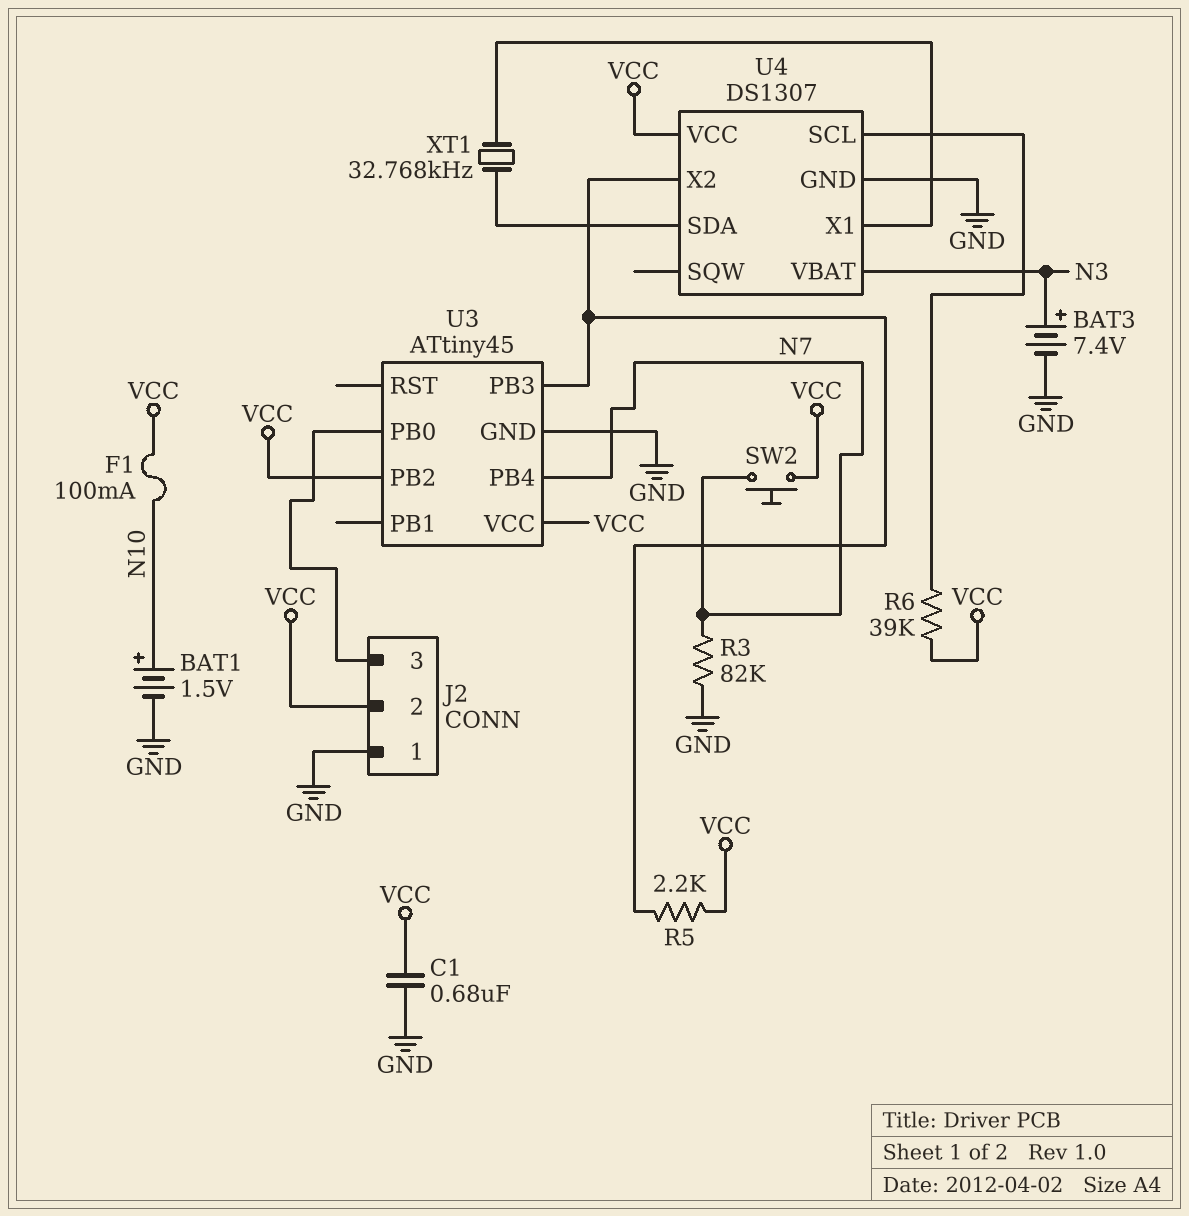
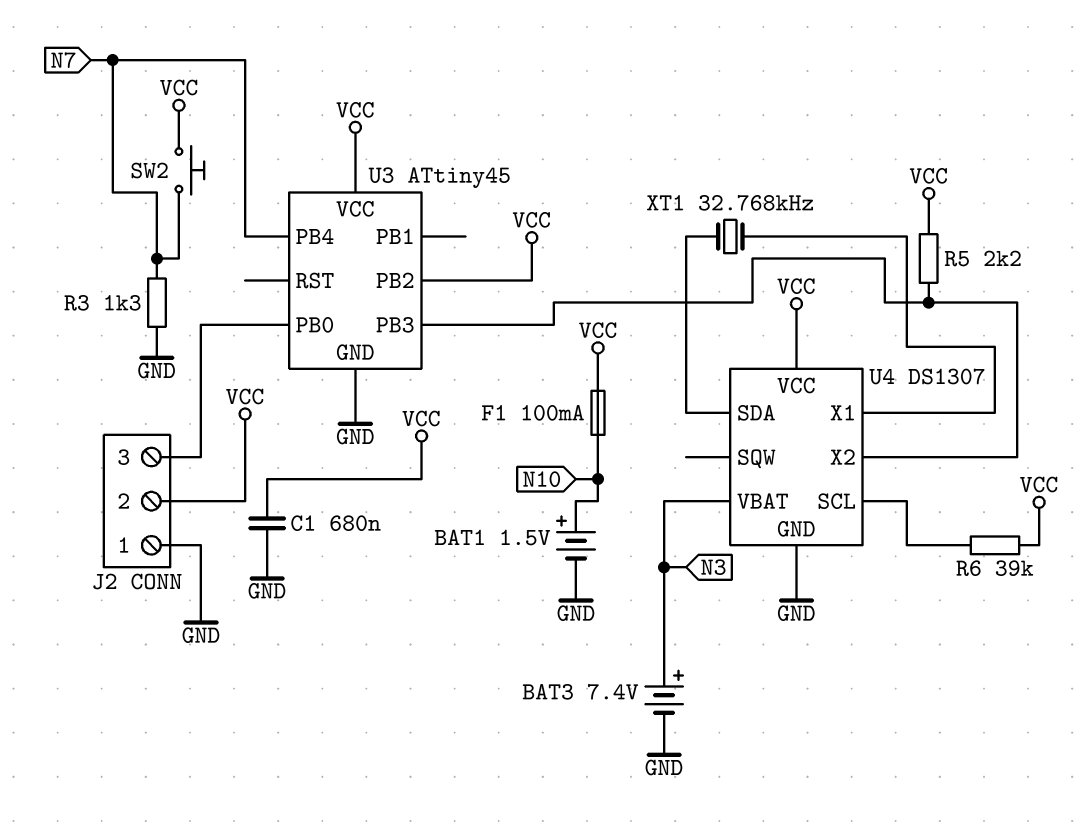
R3: 82k (GND, N7) -> 1.3k (GND, N7)

